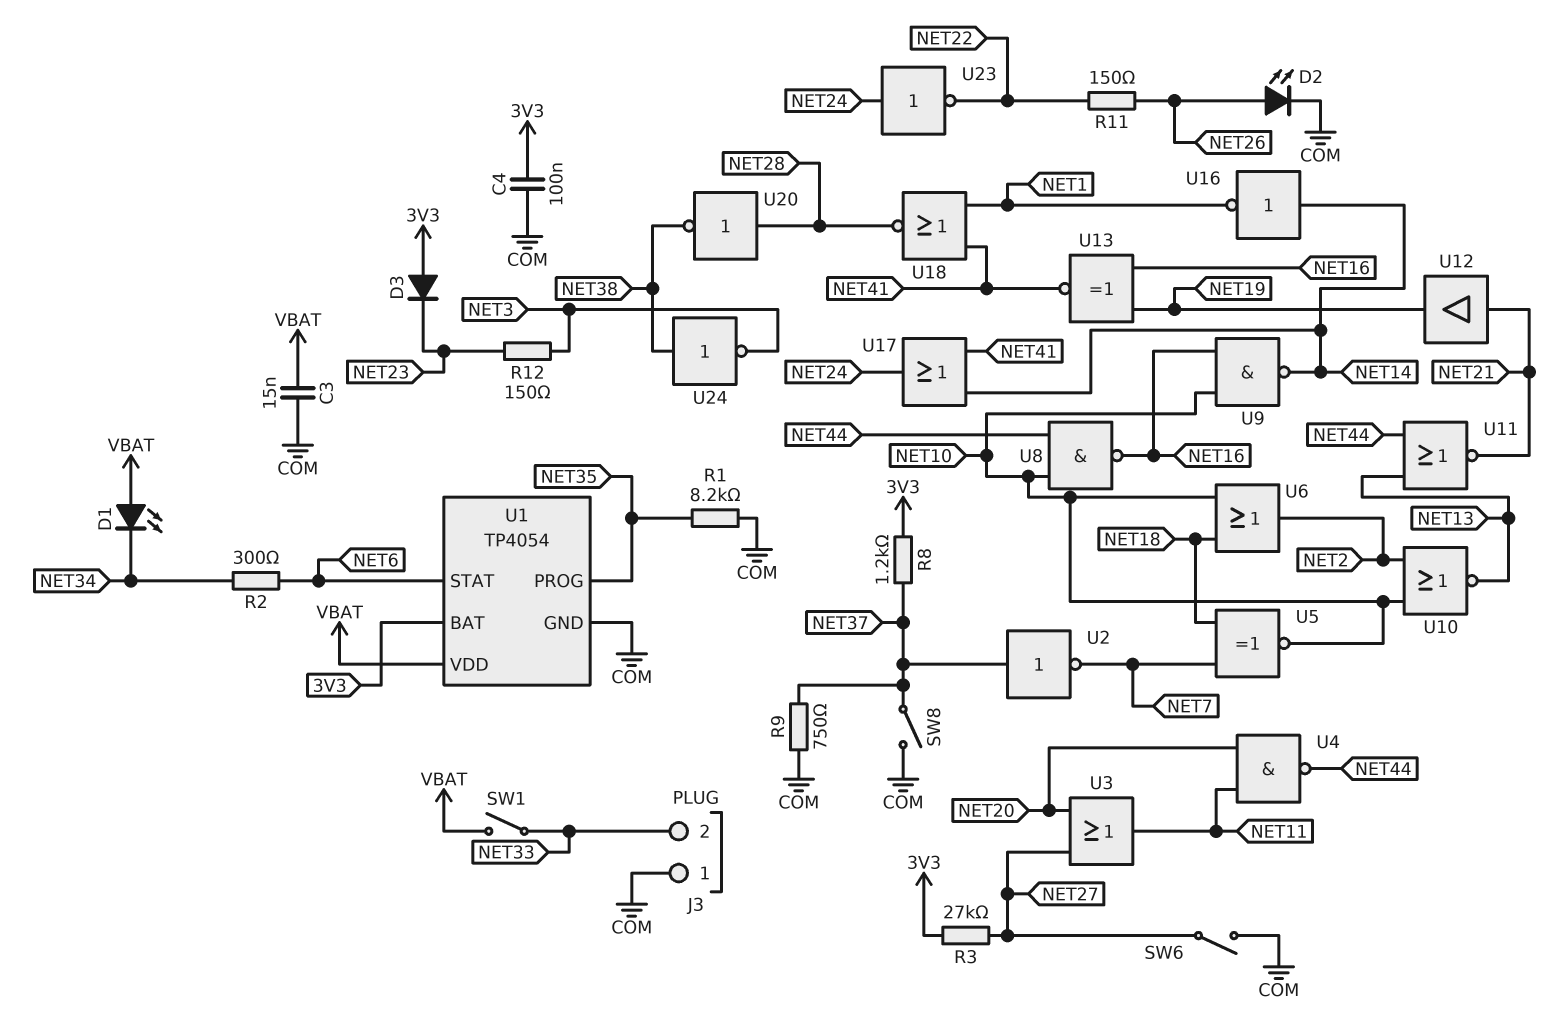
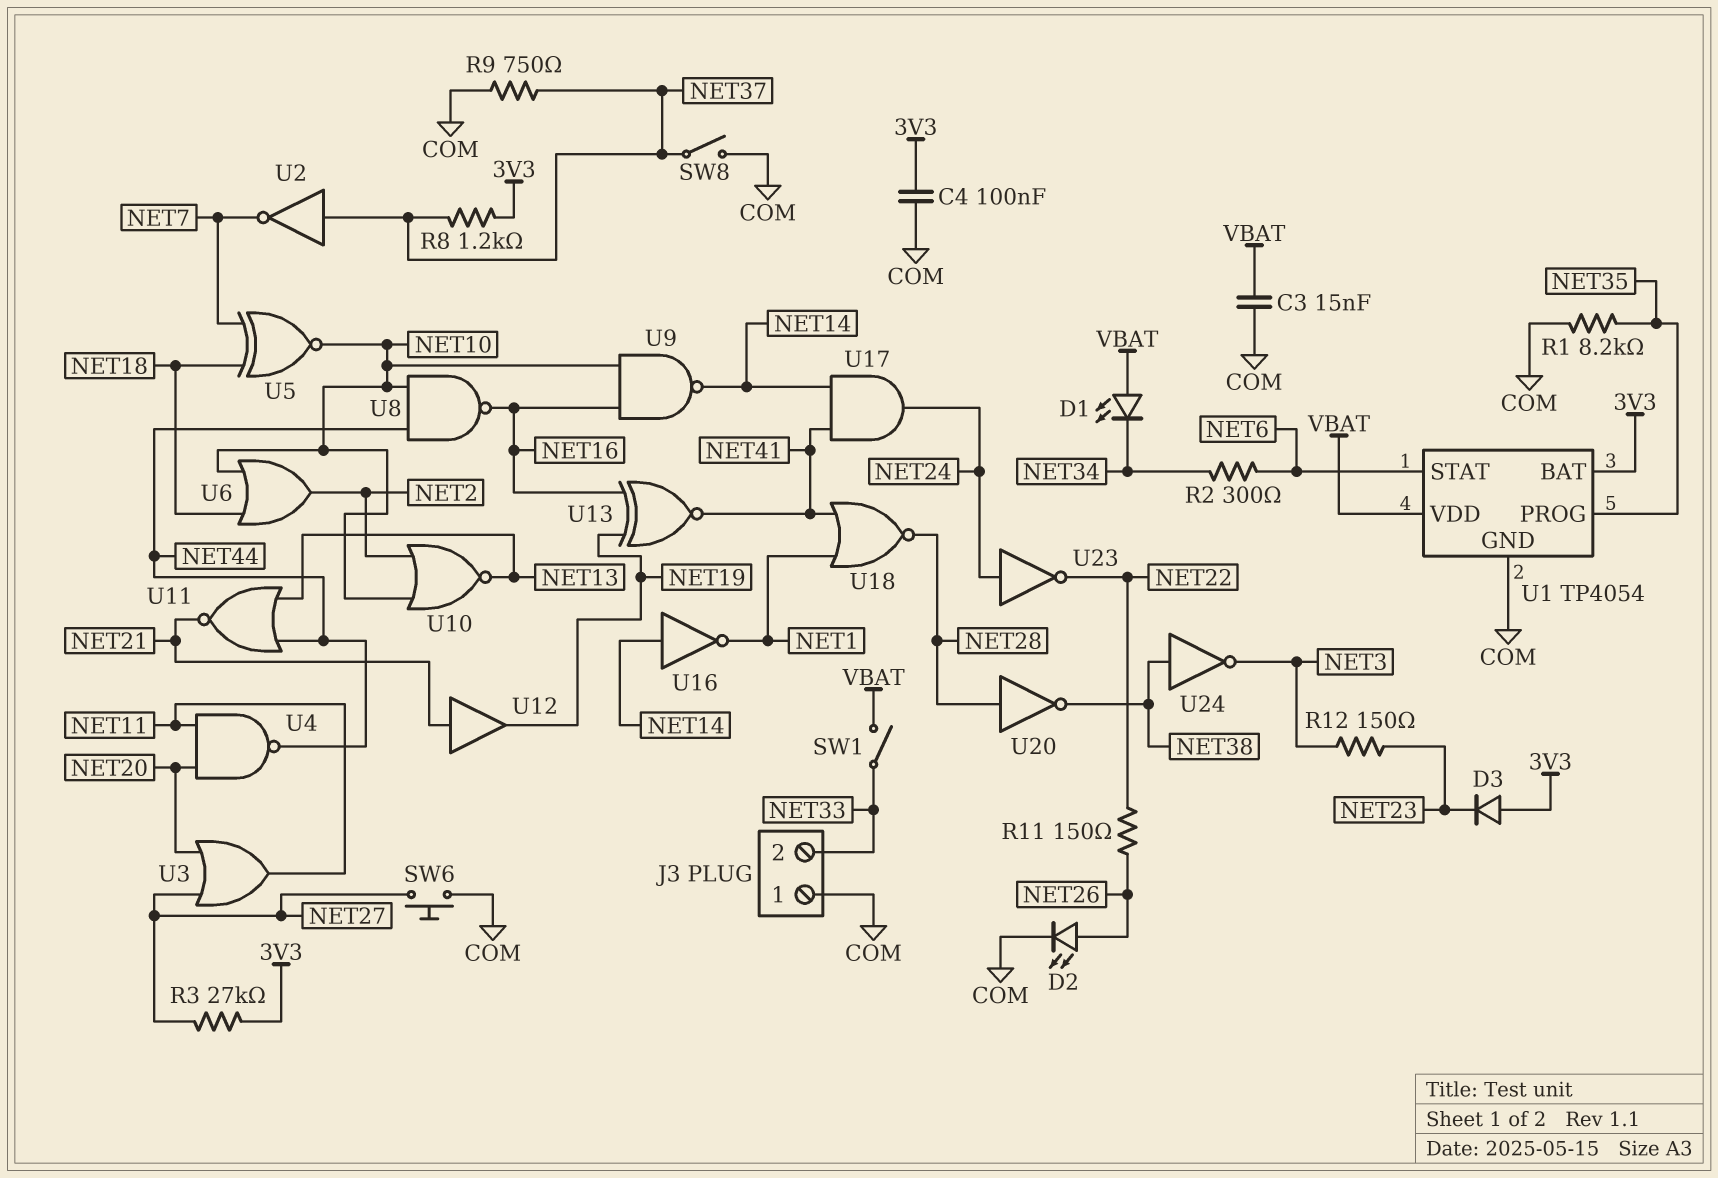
SW6: switch (COM, NET27) -> button (COM, NET27)
U17: OR (in NET14, in NET41, out NET24) -> AND (in NET14, in NET41, out NET24)

